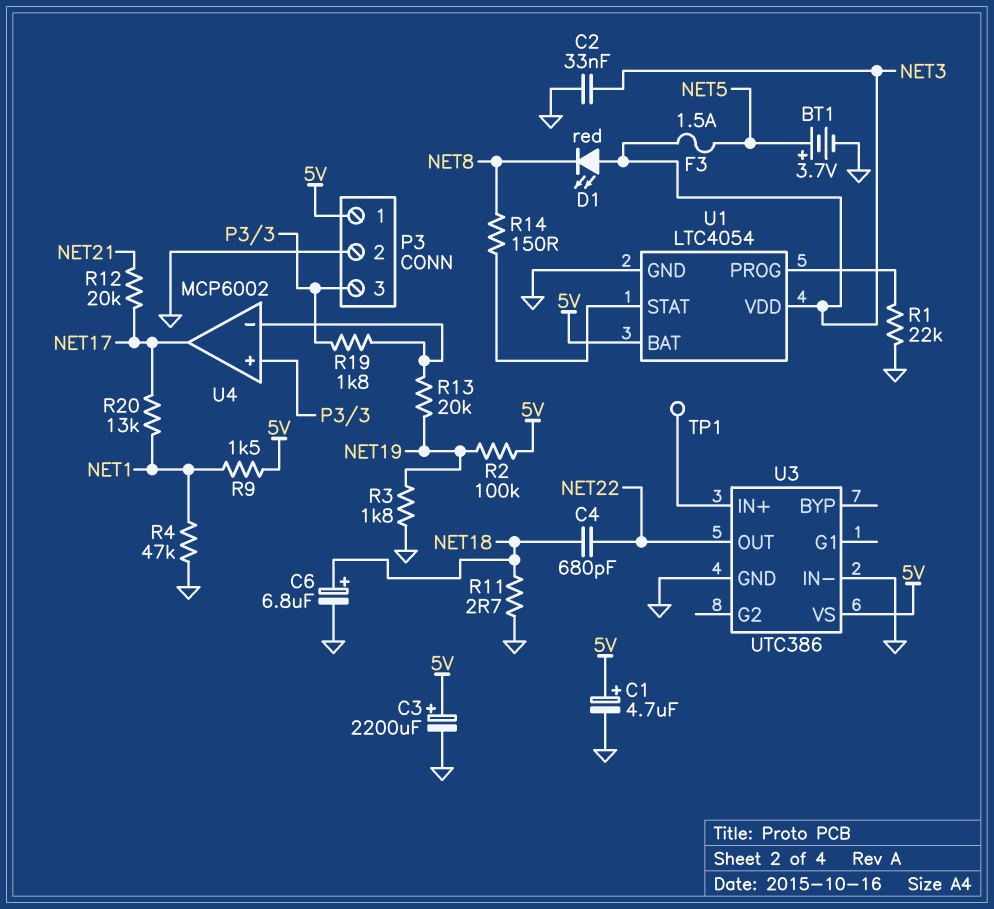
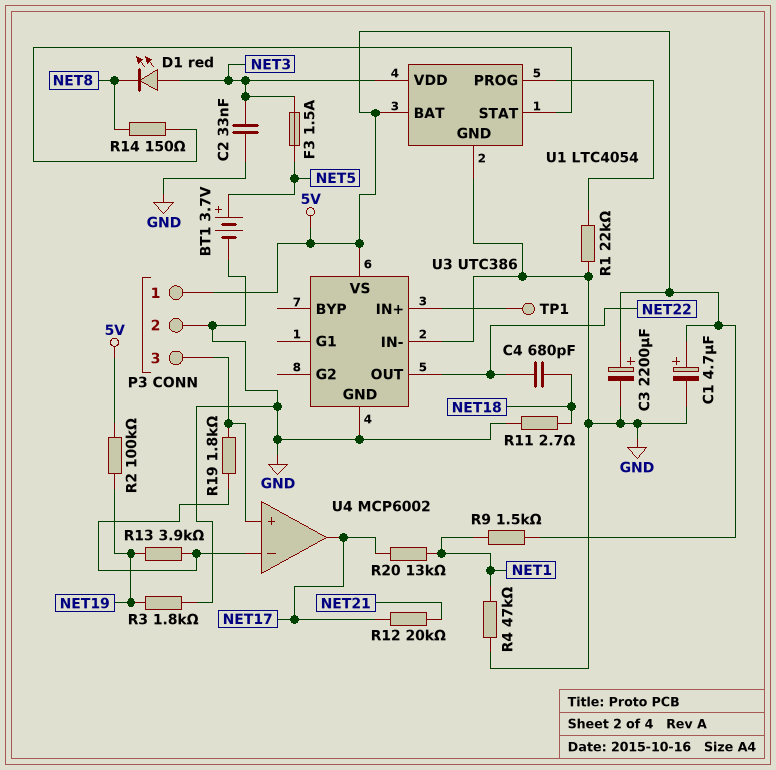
C6: 6.8uF (plus NET18, minus GND) -> none
R13: 20k (NET19, U4/in-) -> 3.9k (NET19, U4/in-)

